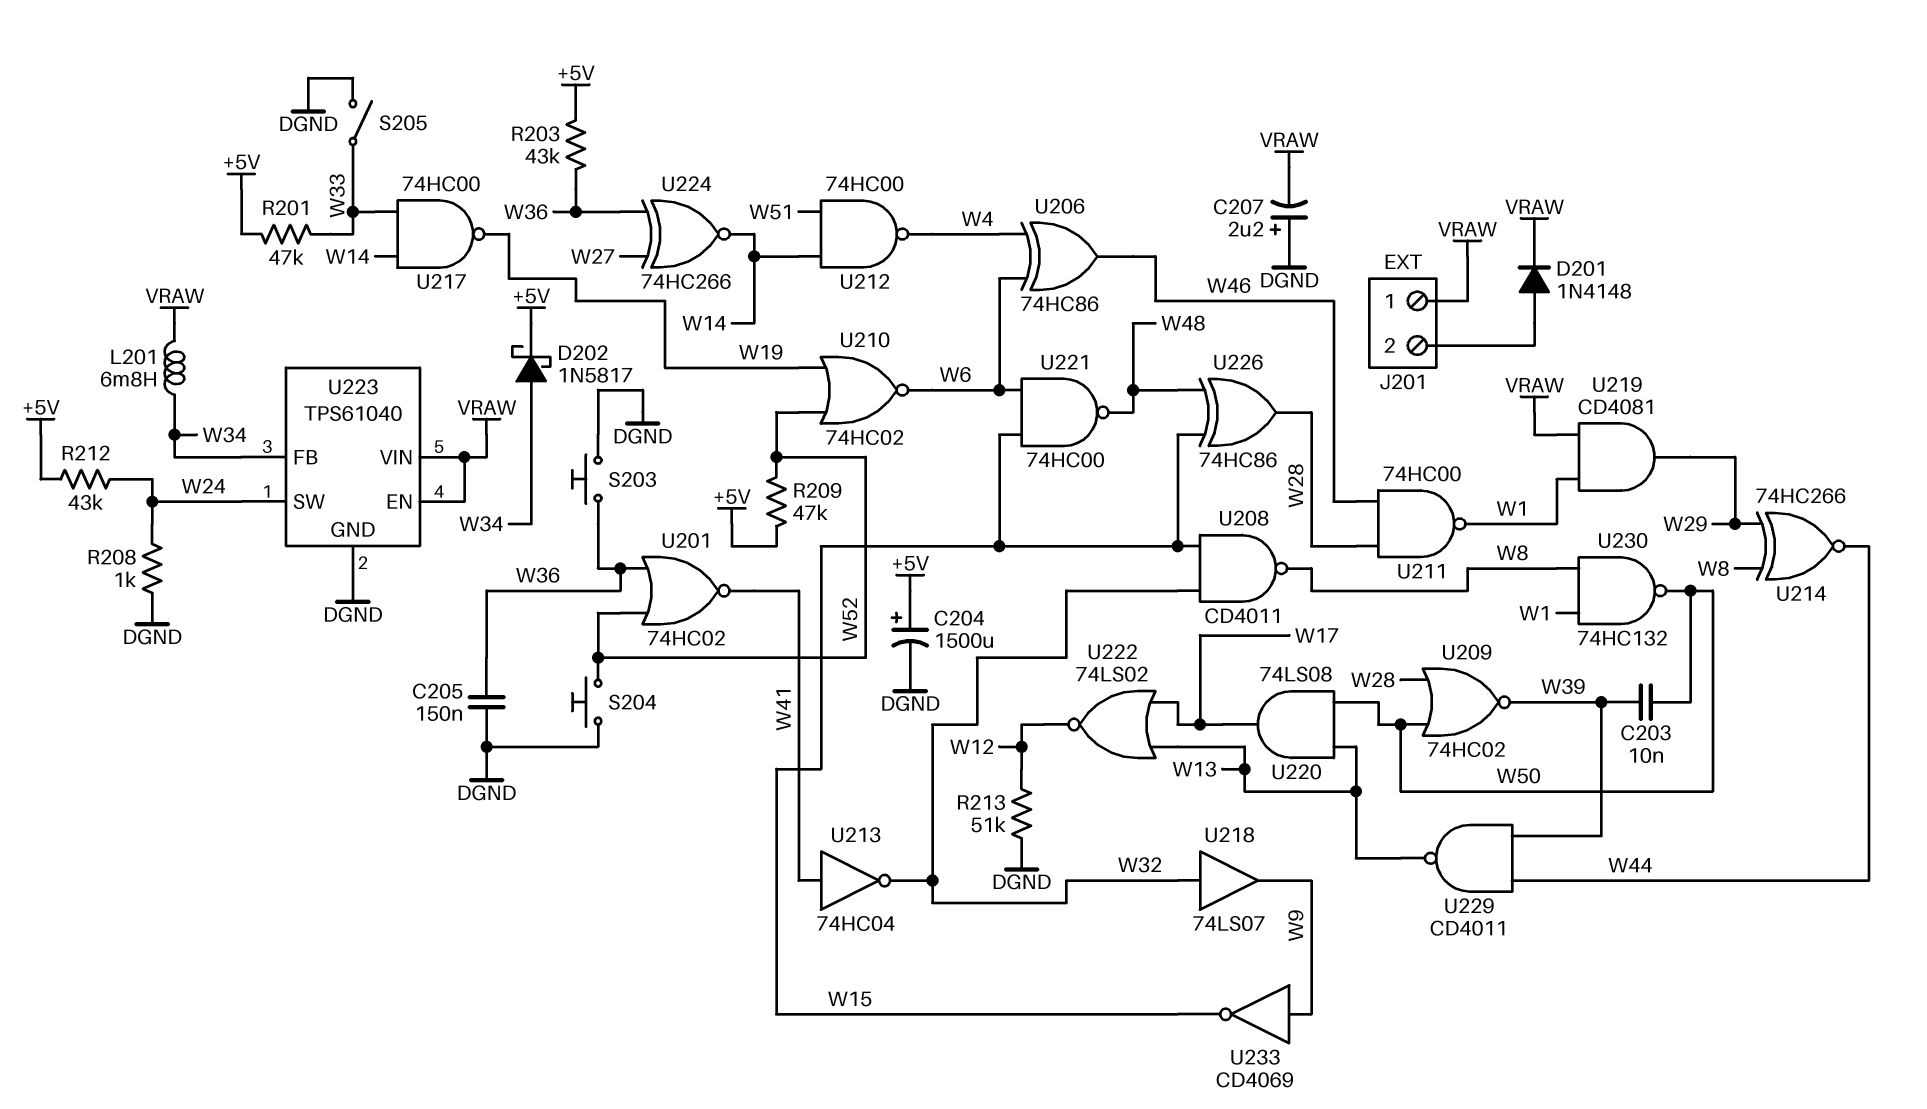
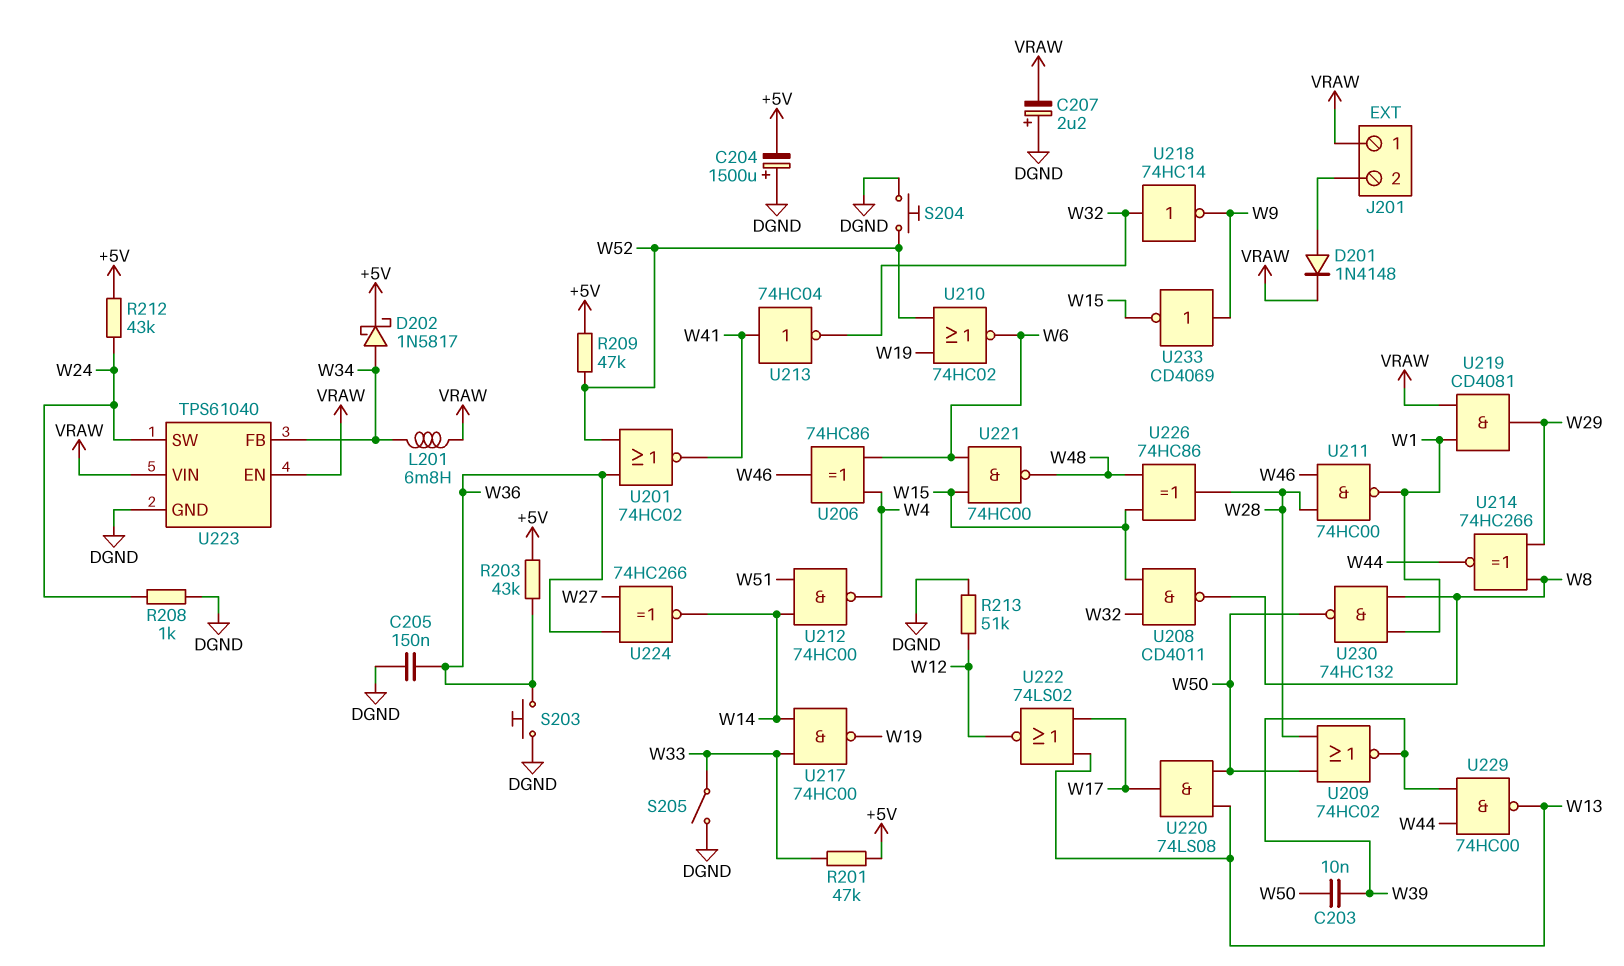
C204: 1500uF (plus +5V, minus DGND) -> 1500uF (plus DGND, minus +5V)
U218: buffer 74LS07 (in W32, out W9) -> NOT 74HC14 (in W32, out W9)
U229: NAND CD4011 (in W39, in W44, out W13) -> NAND 74HC00 (in W39, in W44, out W13)

